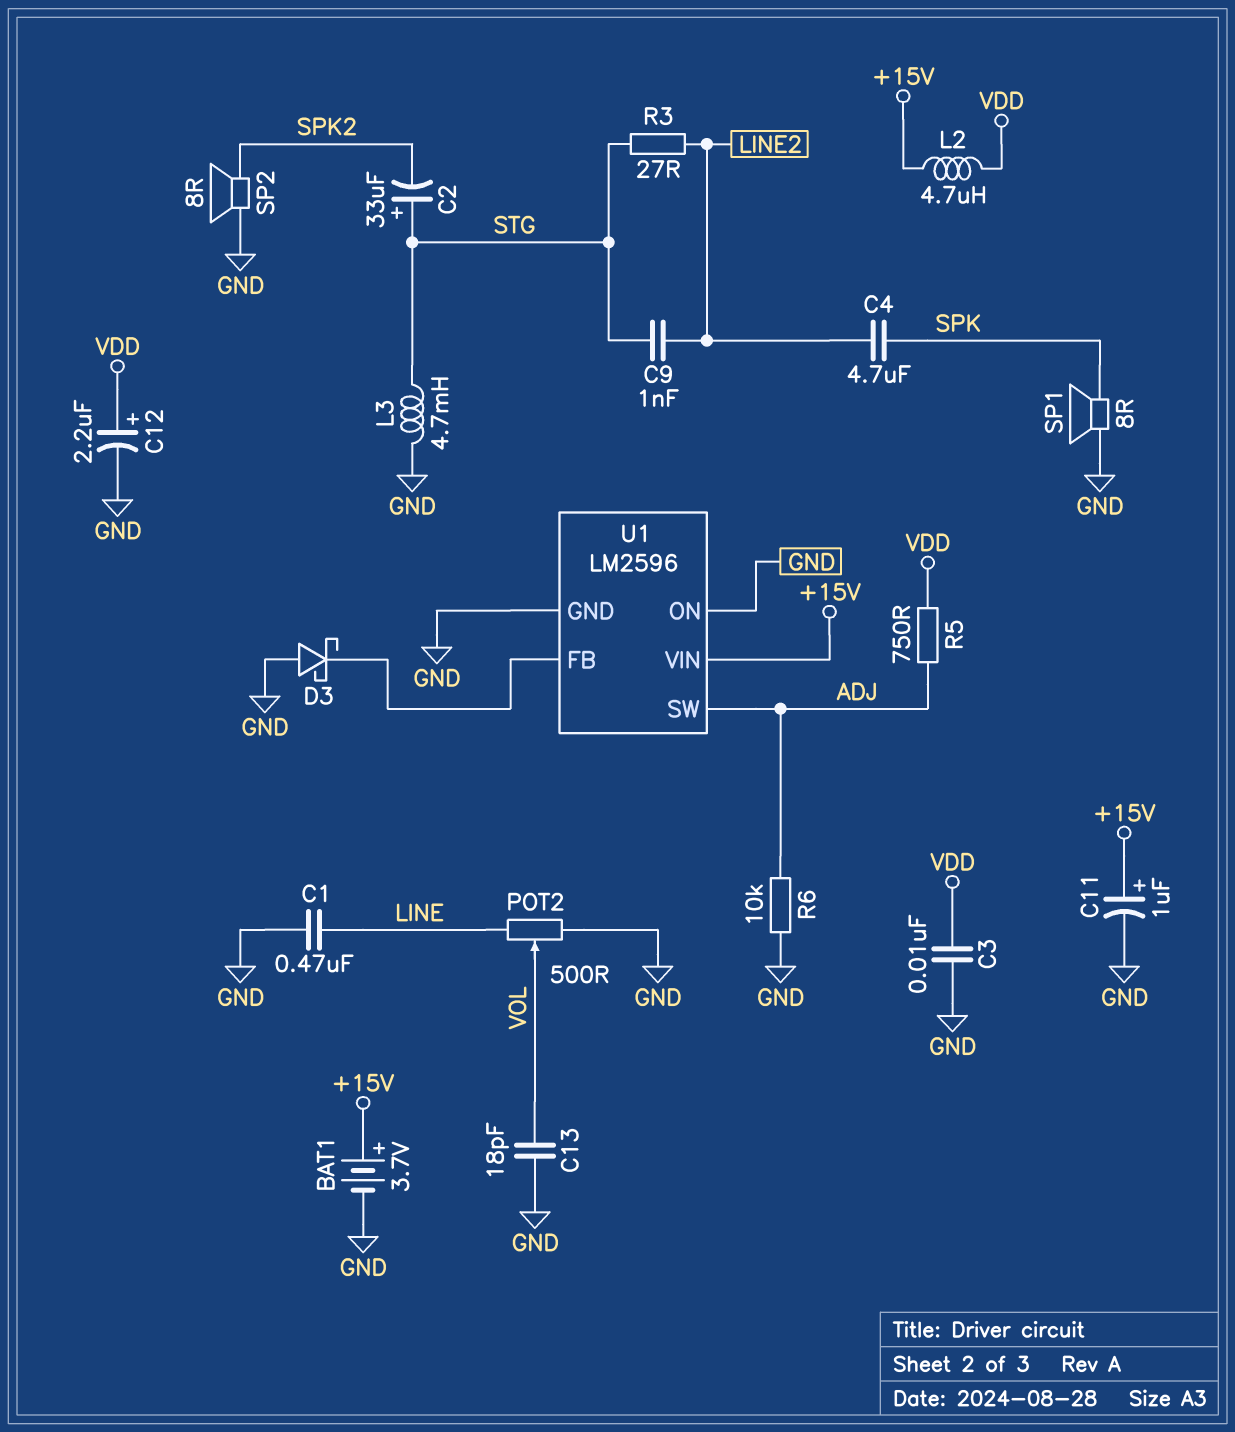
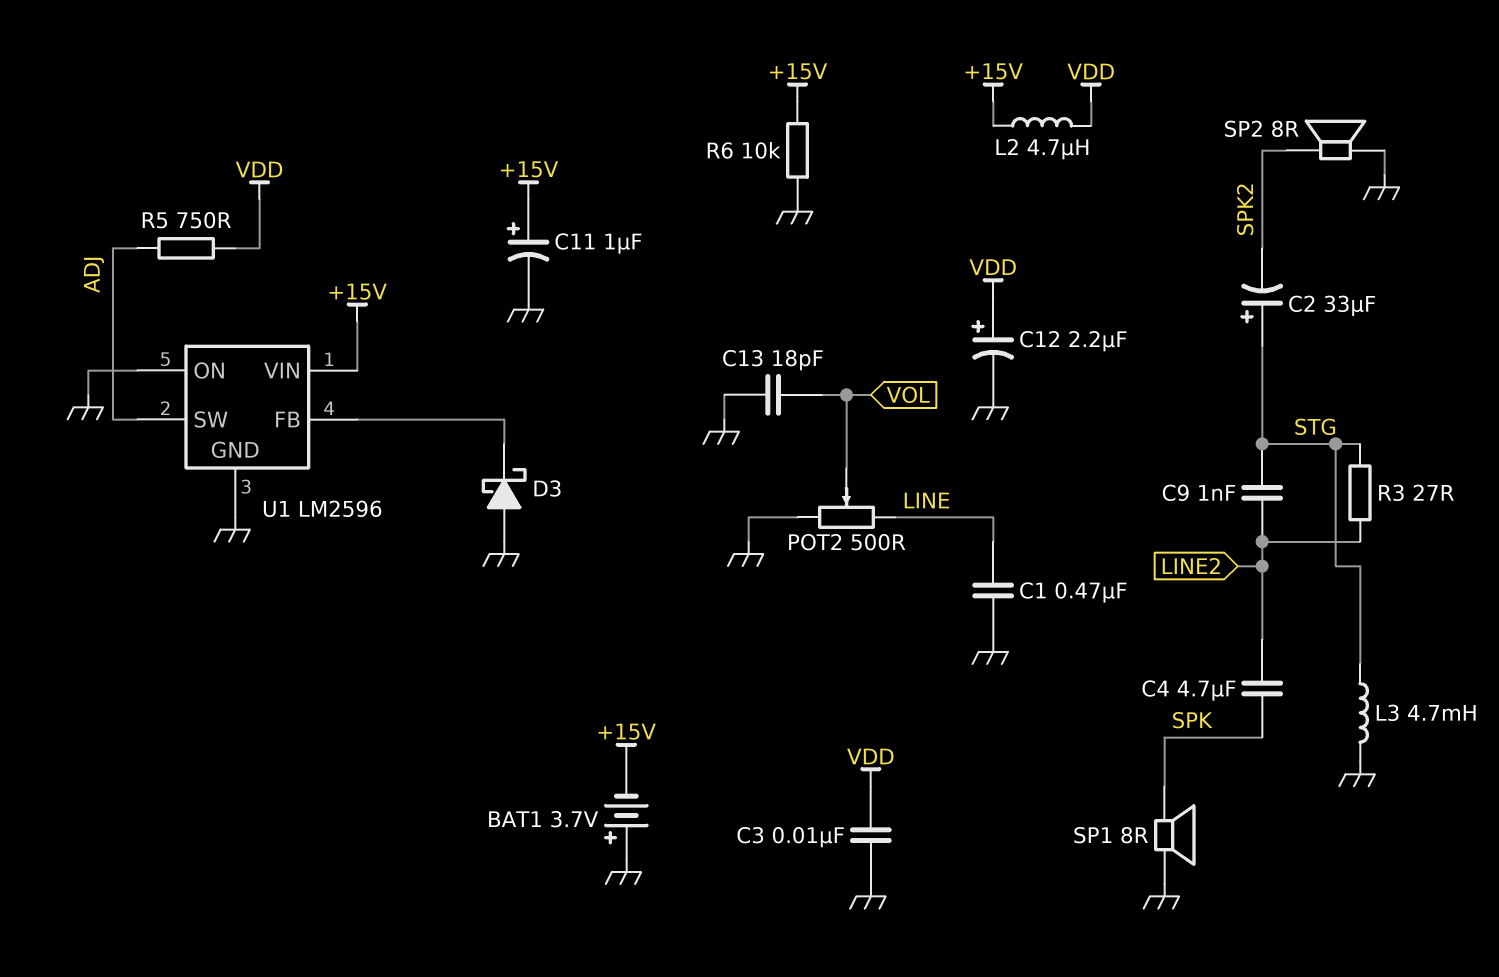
BAT1: 3.7V (plus +15V, minus GND) -> 3.7V (plus GND, minus +15V)
R6: 10k (ADJ, GND) -> 10k (+15V, GND)

